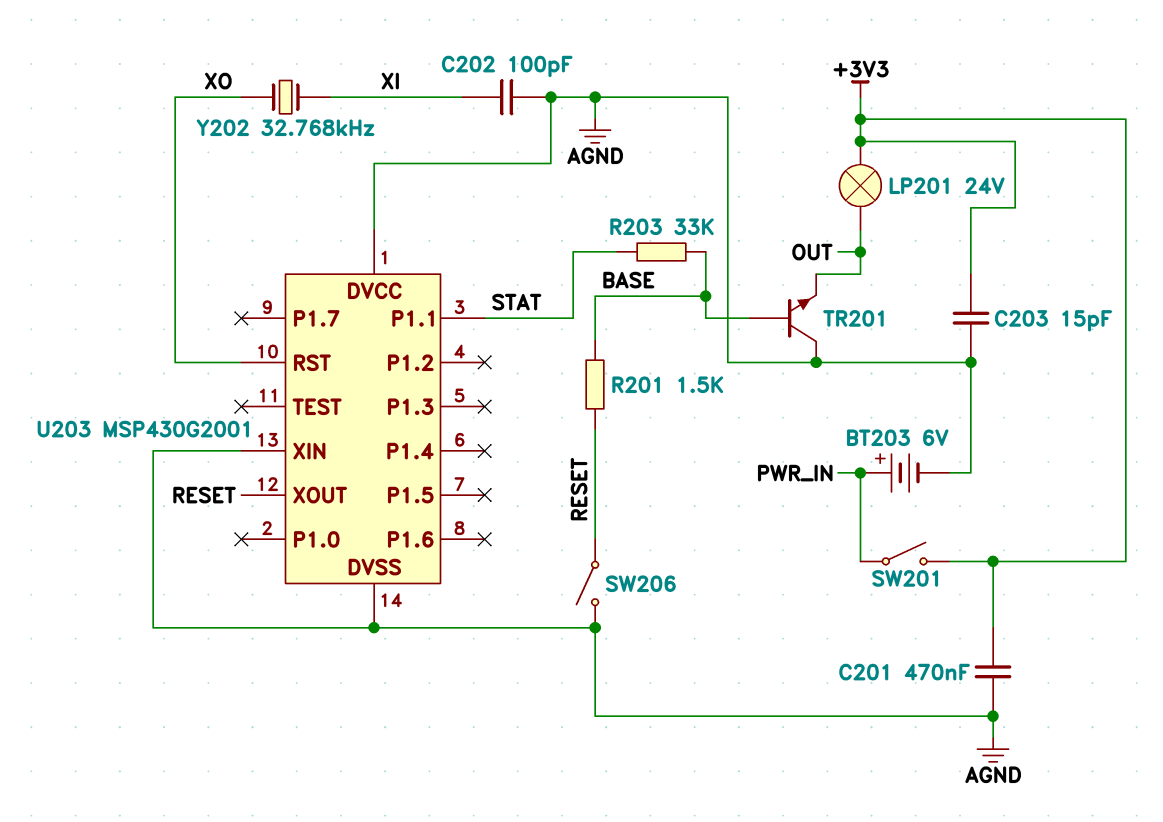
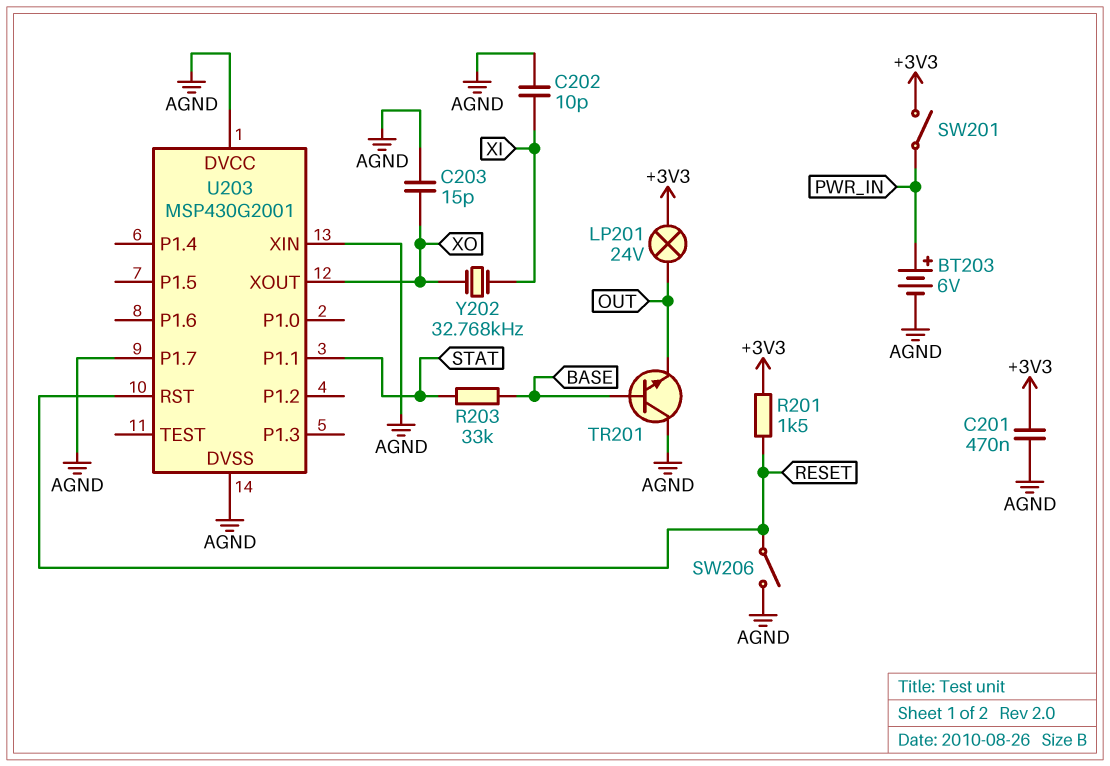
C202: 100pF (AGND, XI) -> 10pF (AGND, XI)
C203: 15pF (+3V3, AGND) -> 15pF (AGND, XO)
R201: 1.5k (BASE, RESET) -> 1.5k (+3V3, RESET)
U203 pin P1.7: none -> AGND
U203 pin RST: XO -> RESET
U203 pin XOUT: RESET -> XO

